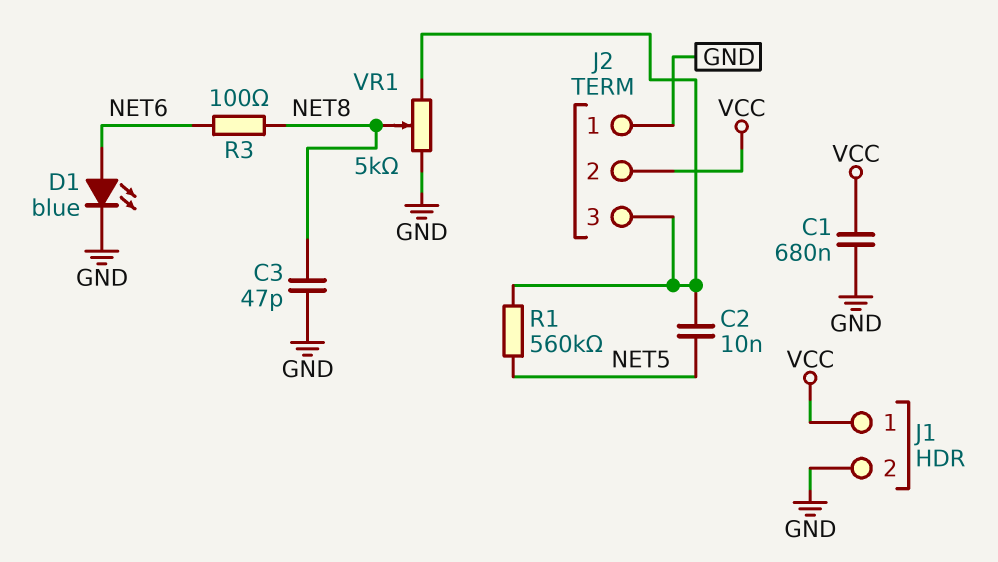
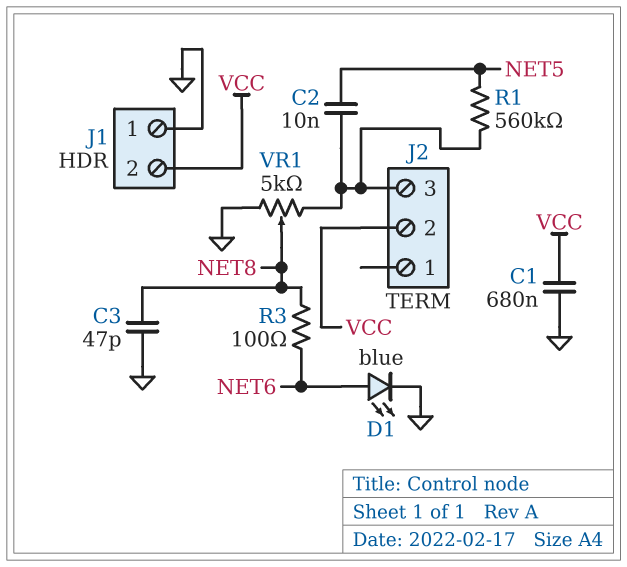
J1 pin 1: VCC -> GND
J1 pin 2: GND -> VCC
J2 pin 1: GND -> none

